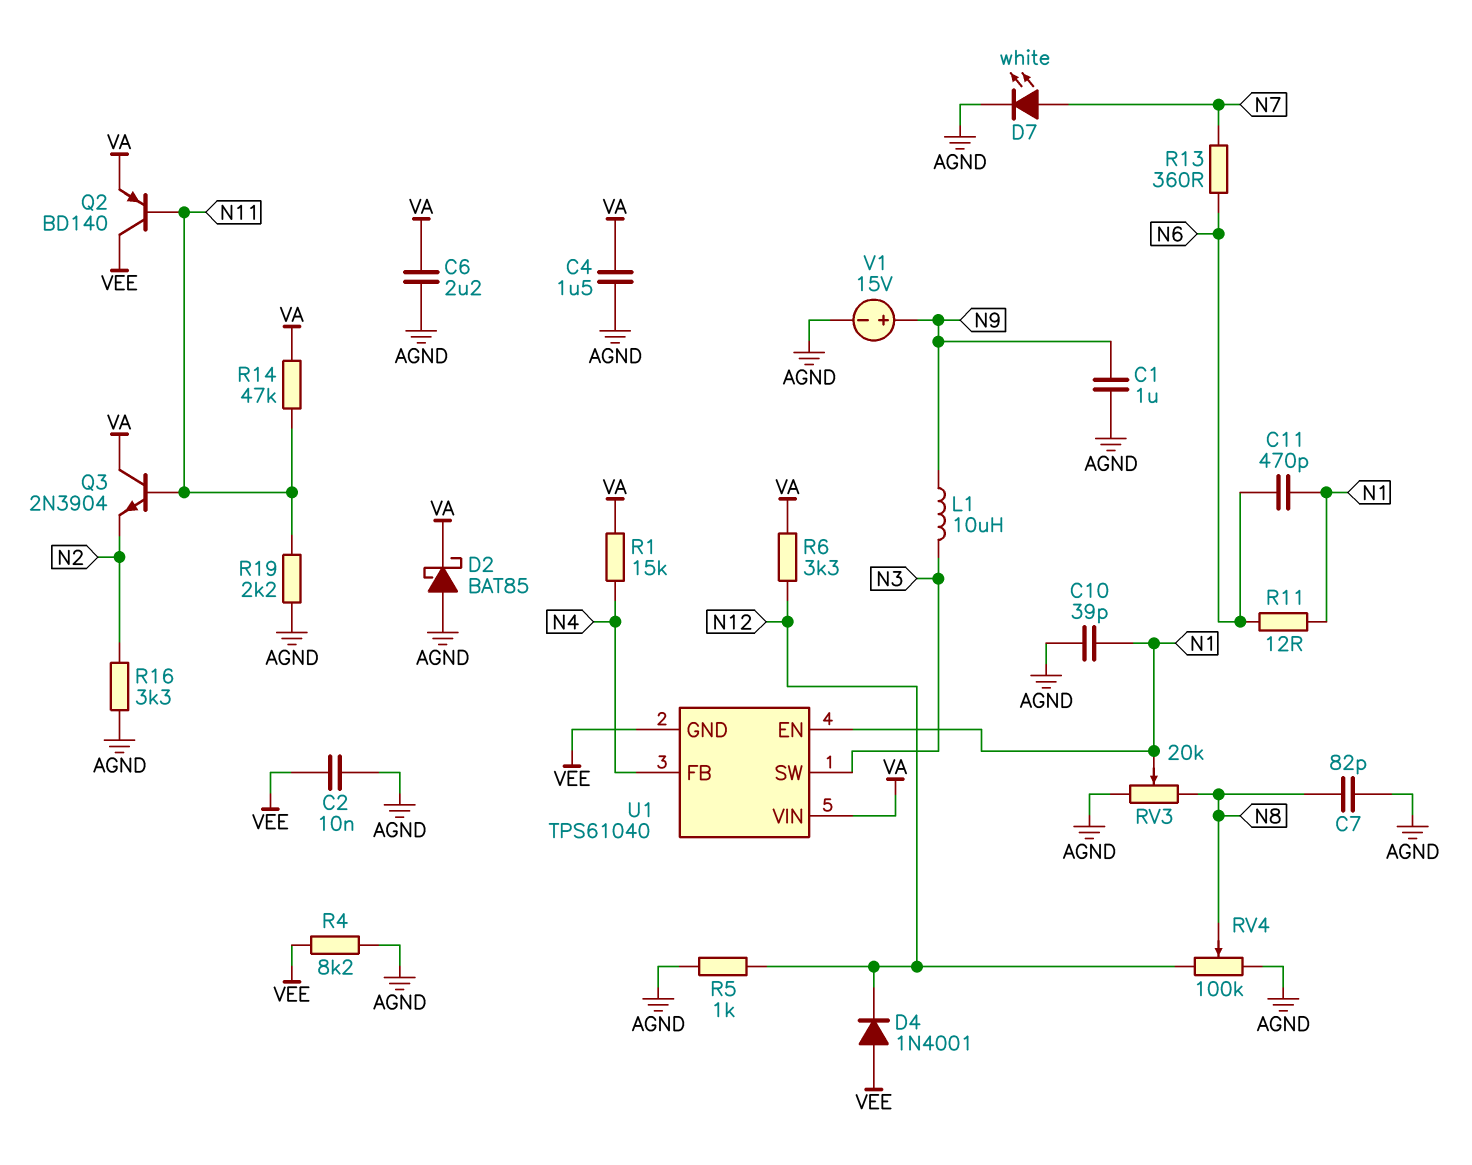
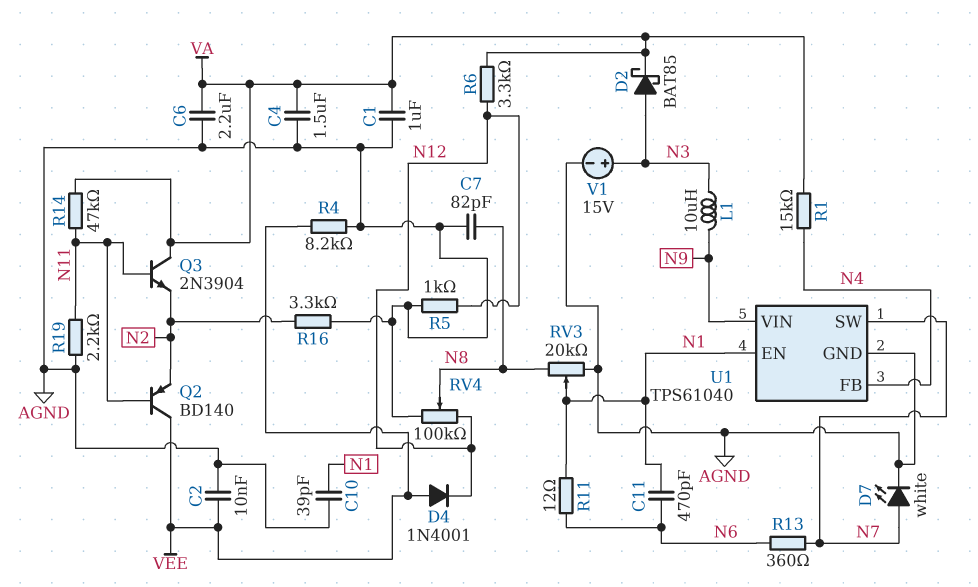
C1: 1uF (AGND, N9) -> 1uF (AGND, VA)
D2: schottky BAT85 (A AGND, K VA) -> schottky BAT85 (A N3, K VA)
Q2: PNP BD140 (B N11, C VEE, E VA) -> PNP BD140 (B N11, C VEE, E N2)
U1 pin GND: VEE -> AGND
U1 pin SW: N3 -> N7
U1 pin VIN: VA -> N9
V1: 15V (plus N9, minus AGND) -> 15V (plus N3, minus AGND)

